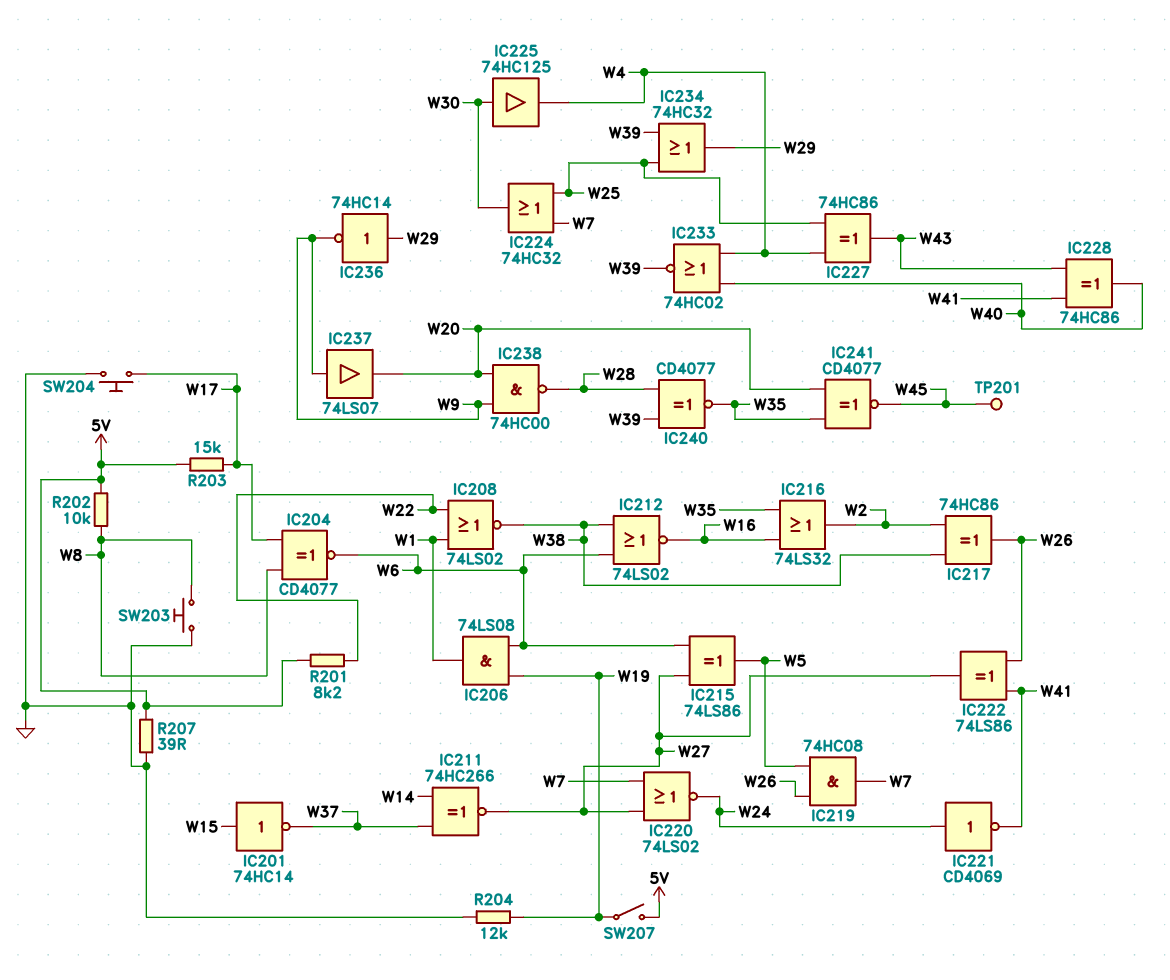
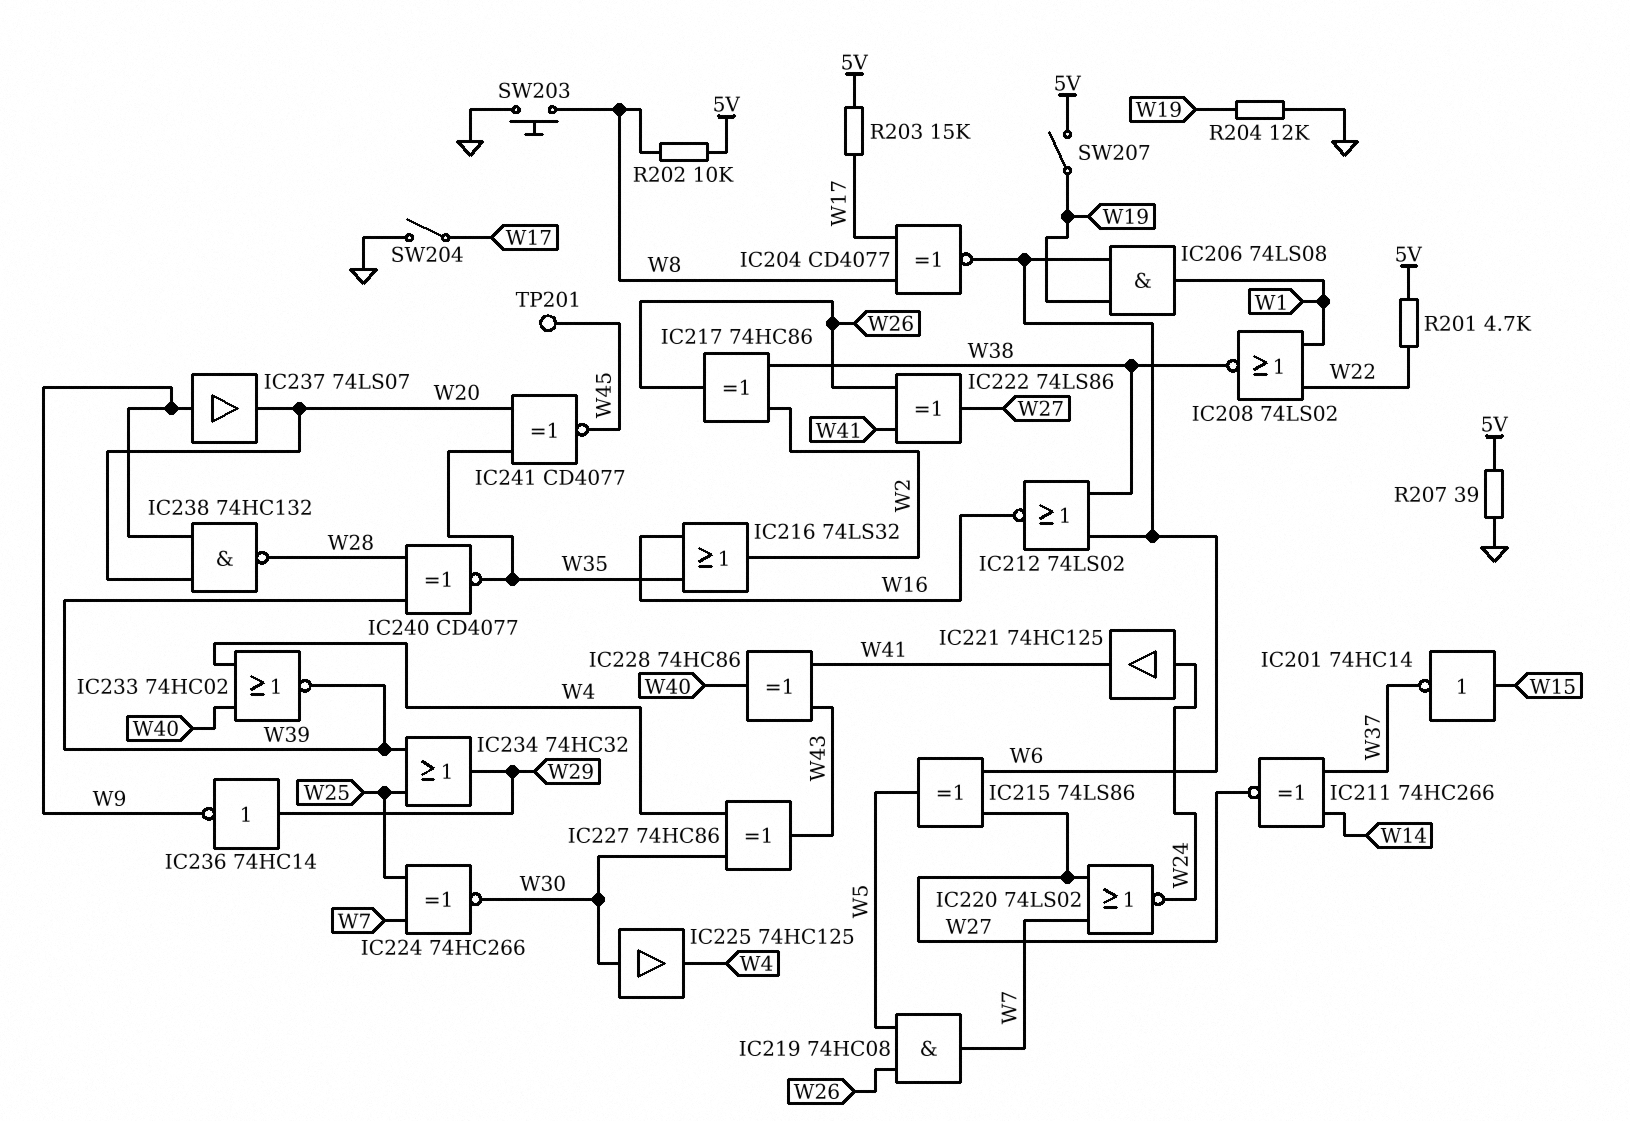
IC221: NOT CD4069 (in W24, out W41) -> buffer 74HC125 (in W24, out W41)
IC224: OR 74HC32 (in W7, in W25, out W30) -> XNOR 74HC266 (in W7, in W25, out W30)
IC227: XOR 74HC86 (in W4, in W25, out W43) -> XOR 74HC86 (in W4, in W30, out W43)
IC238: NAND 74HC00 (in W9, in W20, out W28) -> NAND 74HC132 (in W9, in W20, out W28)
R201: 8.2k (5V, W22) -> 4.7k (5V, W22)
SW204: button (GND, W17) -> switch (GND, W17)

